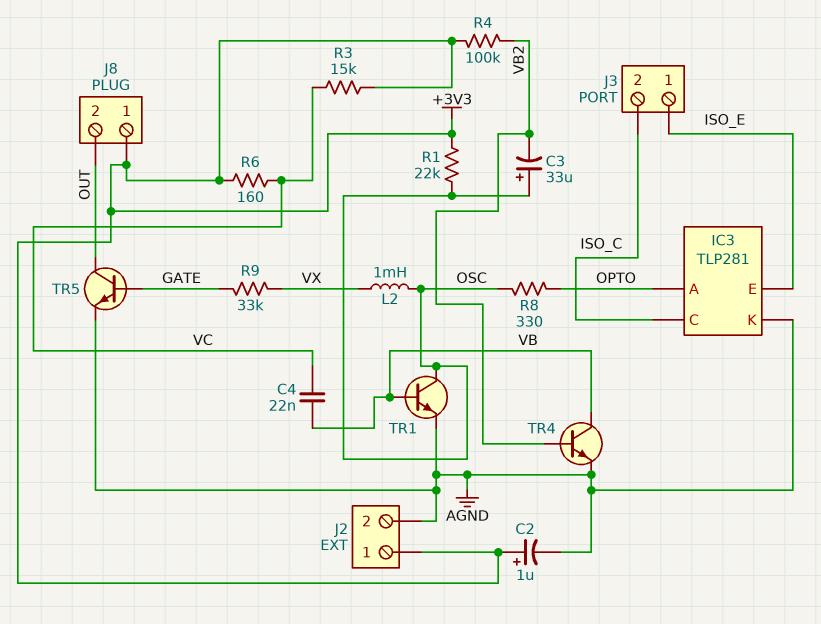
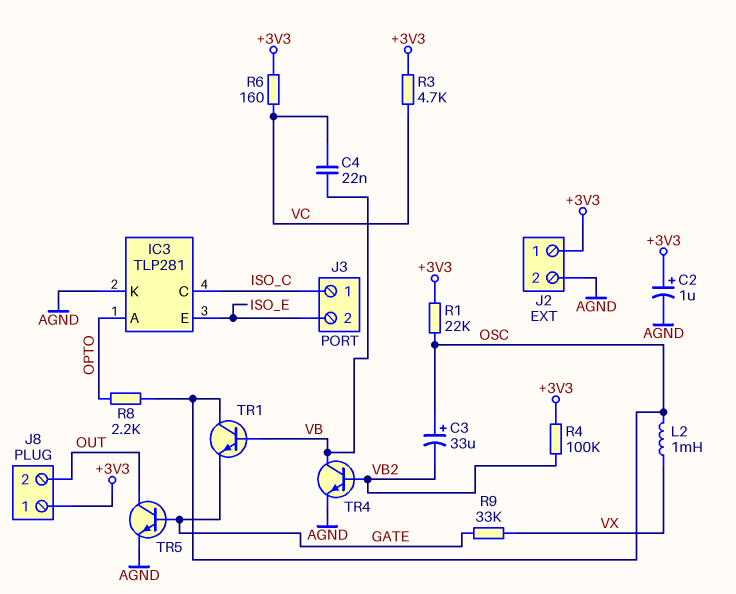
J3 pin 1: ISO_E -> ISO_C
J3 pin 2: ISO_C -> ISO_E
R3: 15k (+3V3, VC) -> 4.7k (+3V3, VC)
R8: 330 (OPTO, OSC) -> 2.2k (OPTO, OSC)
TR1: NPN (B VB, C OSC, E AGND) -> NPN (B VB, C OSC, E GATE)

